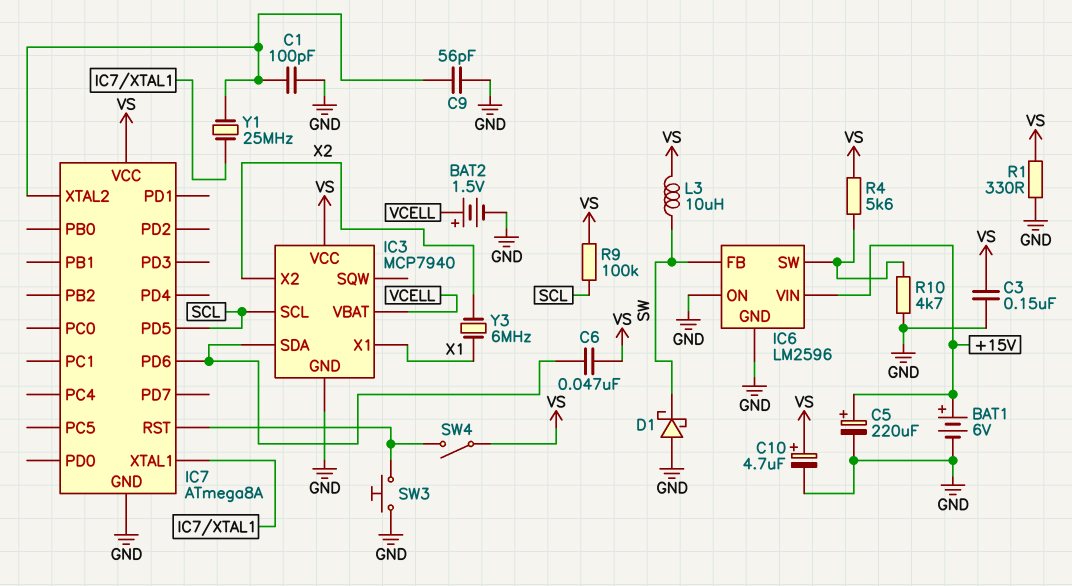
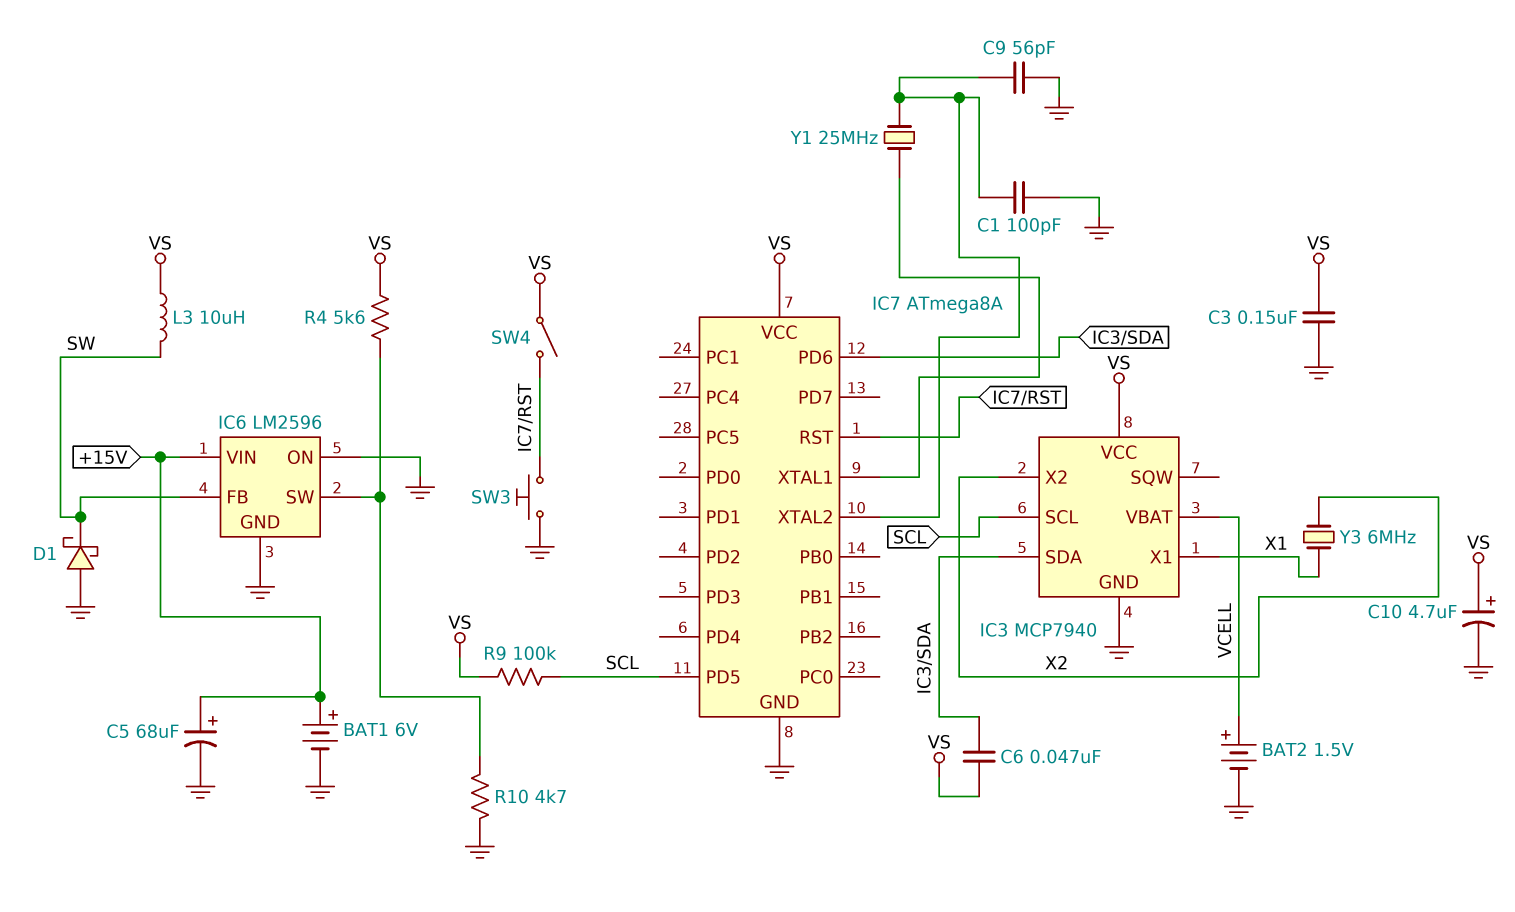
C5: 220uF (plus +15V, minus GND) -> 68uF (plus +15V, minus GND)
R1: 330 (GND, VS) -> none

